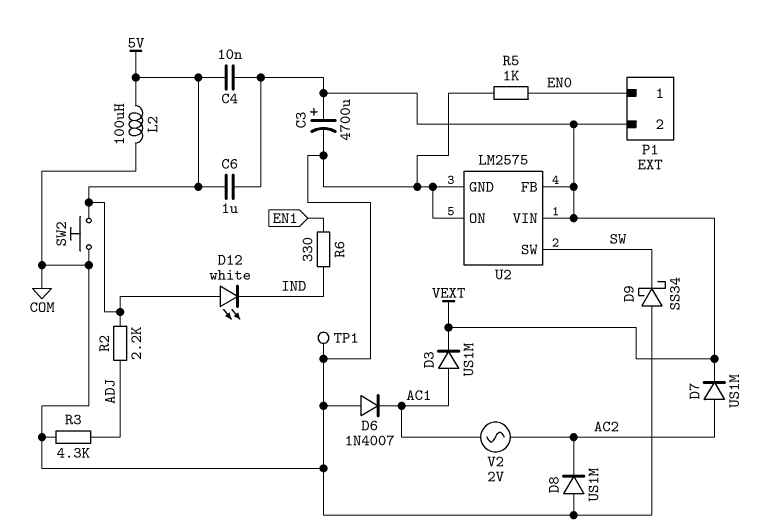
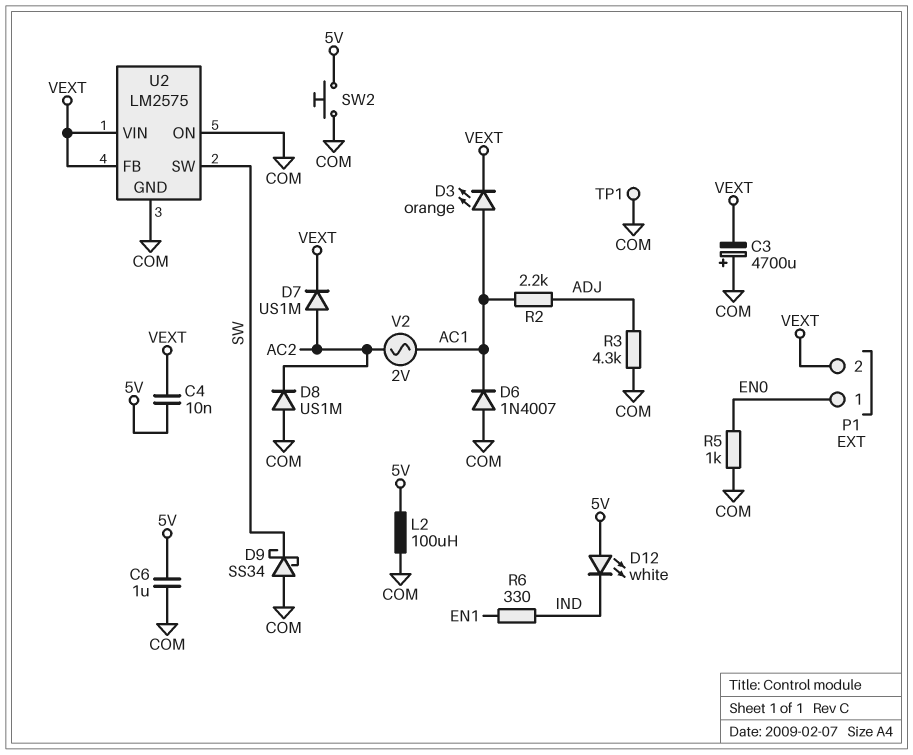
C3: 4700uF (plus VEXT, minus COM) -> 4700uF (plus COM, minus VEXT)
C6: 1uF (5V, VEXT) -> 1uF (5V, COM)
D3: diode US1M (A AC1, K VEXT) -> LED orange (A AC1, K VEXT)
R2: 2.2k (5V, ADJ) -> 2.2k (AC1, ADJ)

